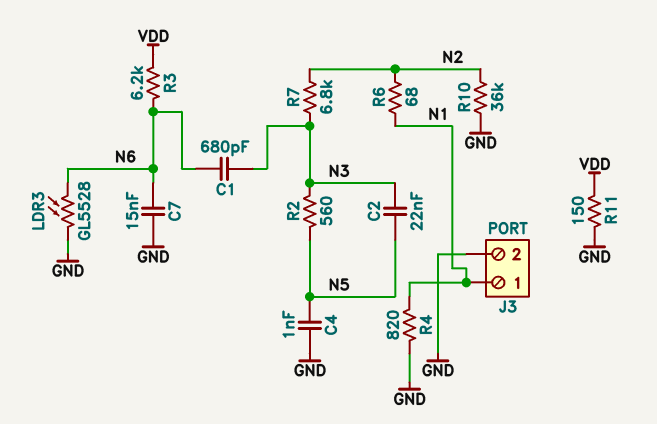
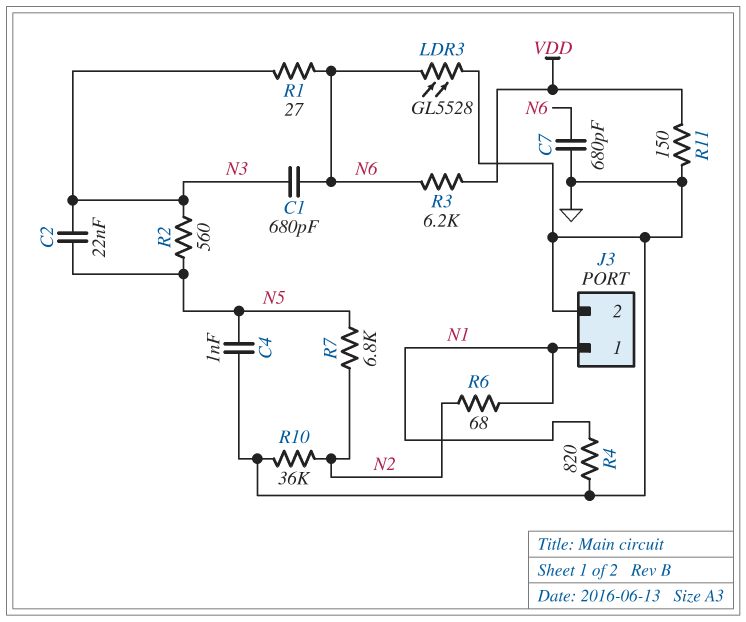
C7: 15nF (GND, N6) -> 680pF (GND, N6)
R1: none -> 27 (N3, N6)
R7: 6.8k (N2, N3) -> 6.8k (N2, N5)

